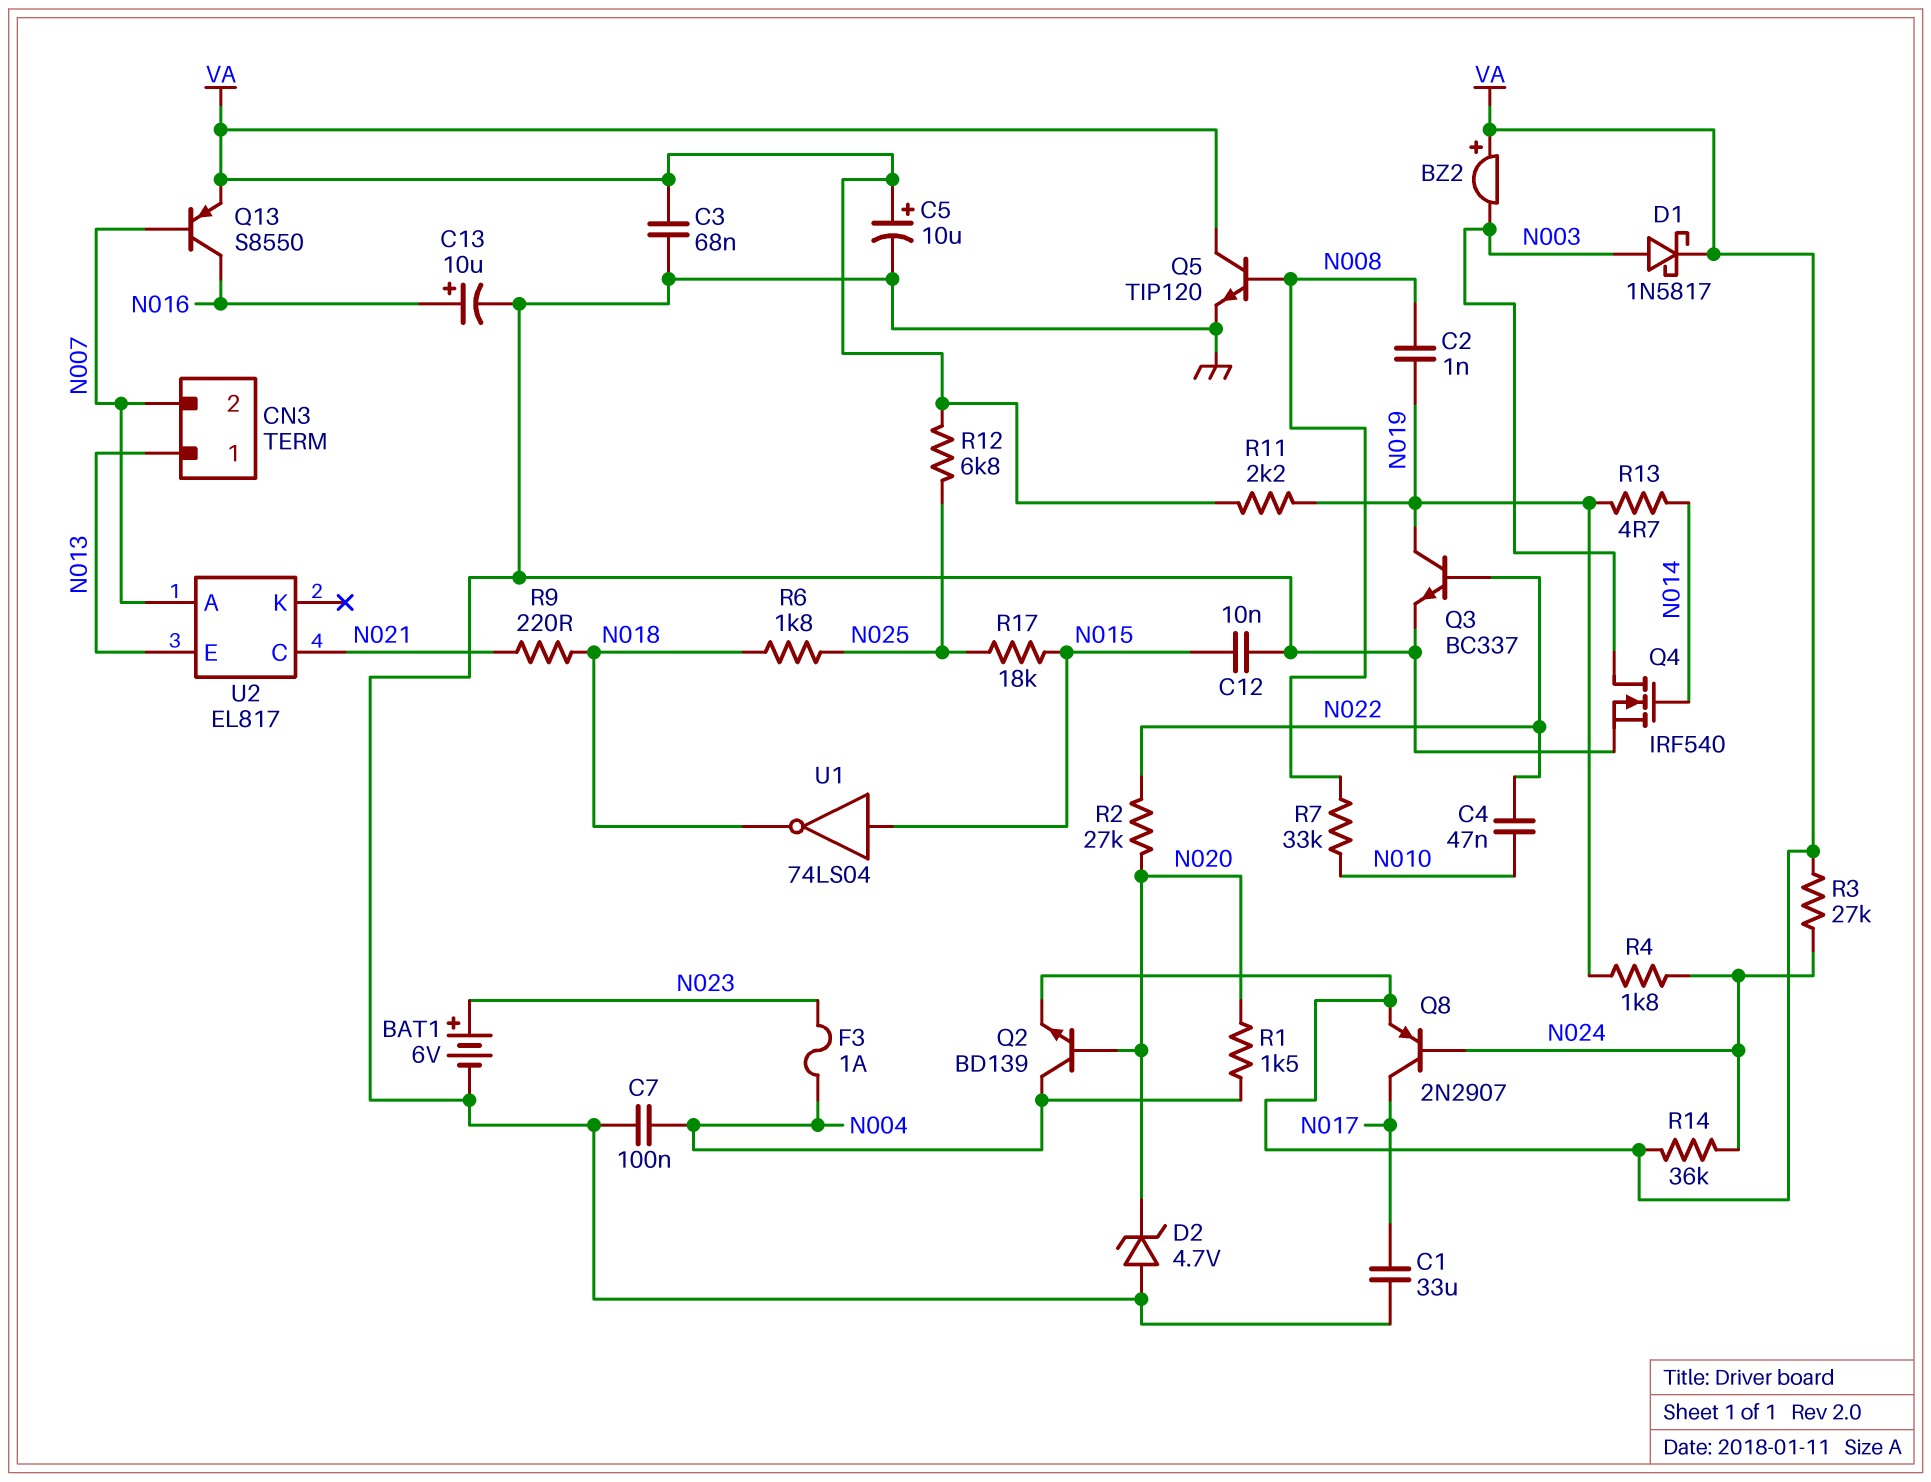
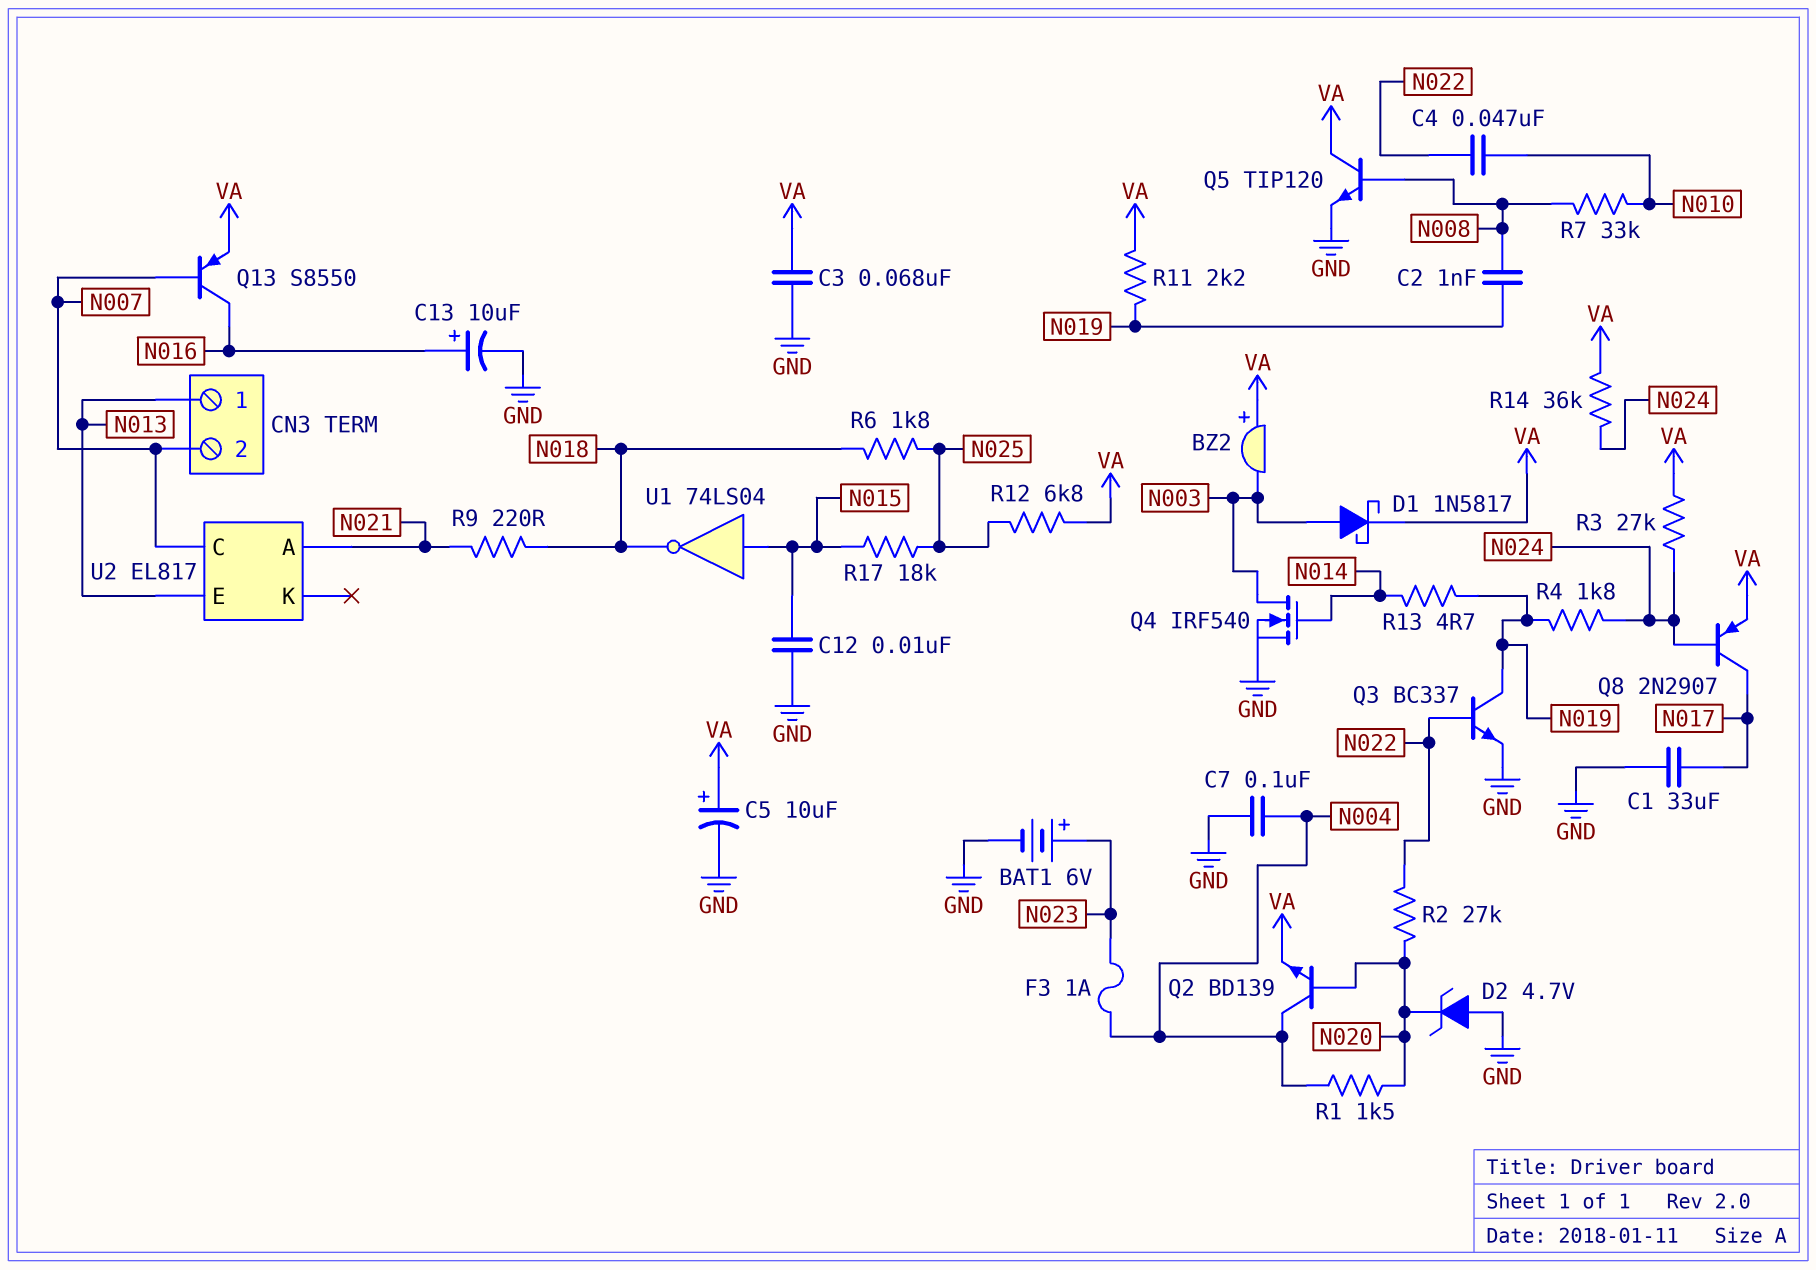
U2 pin A: N007 -> N021
U2 pin C: N021 -> N007

